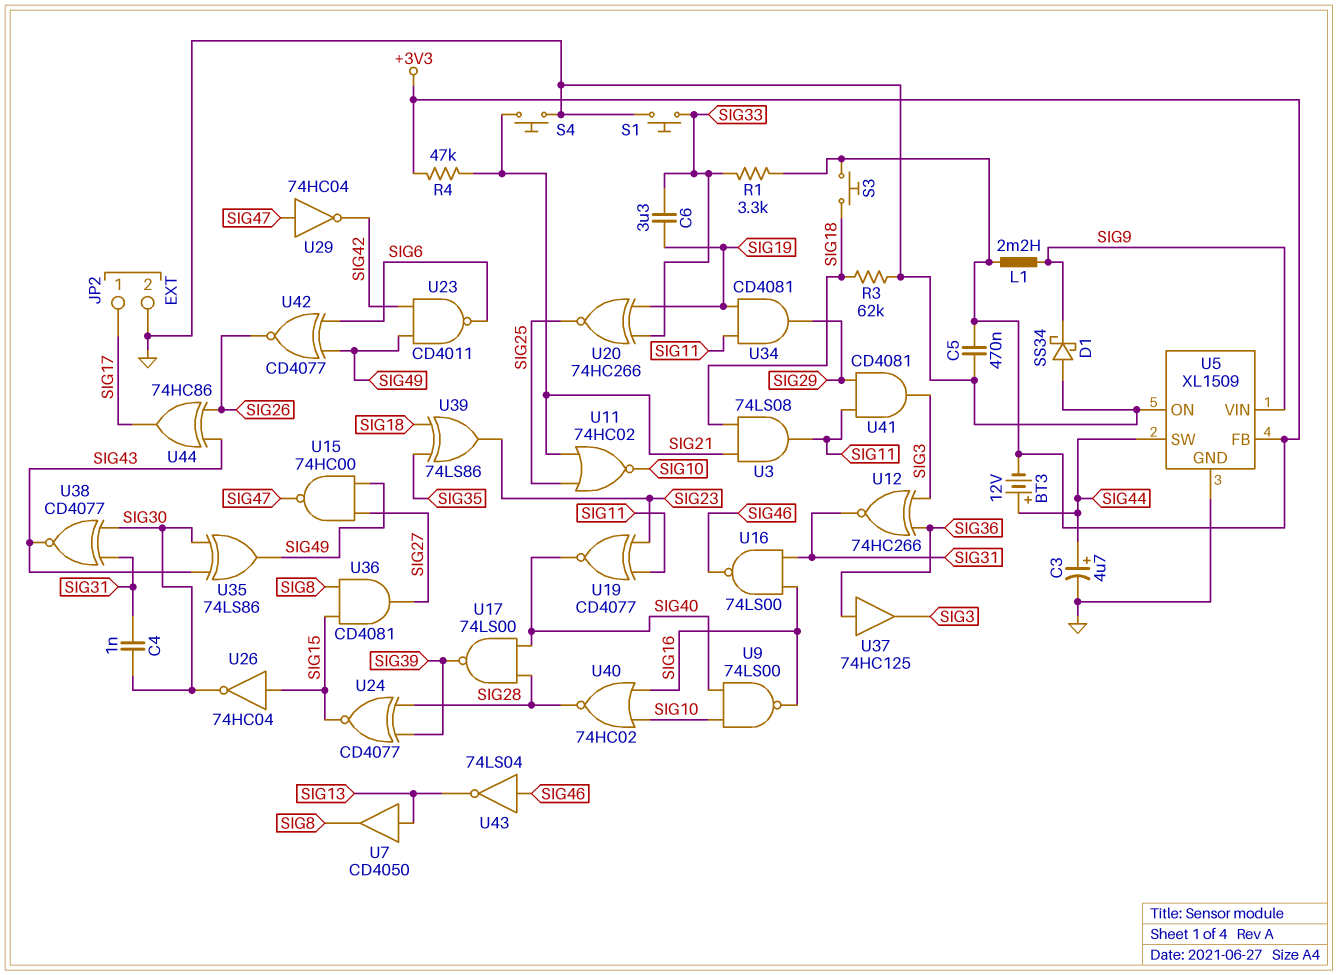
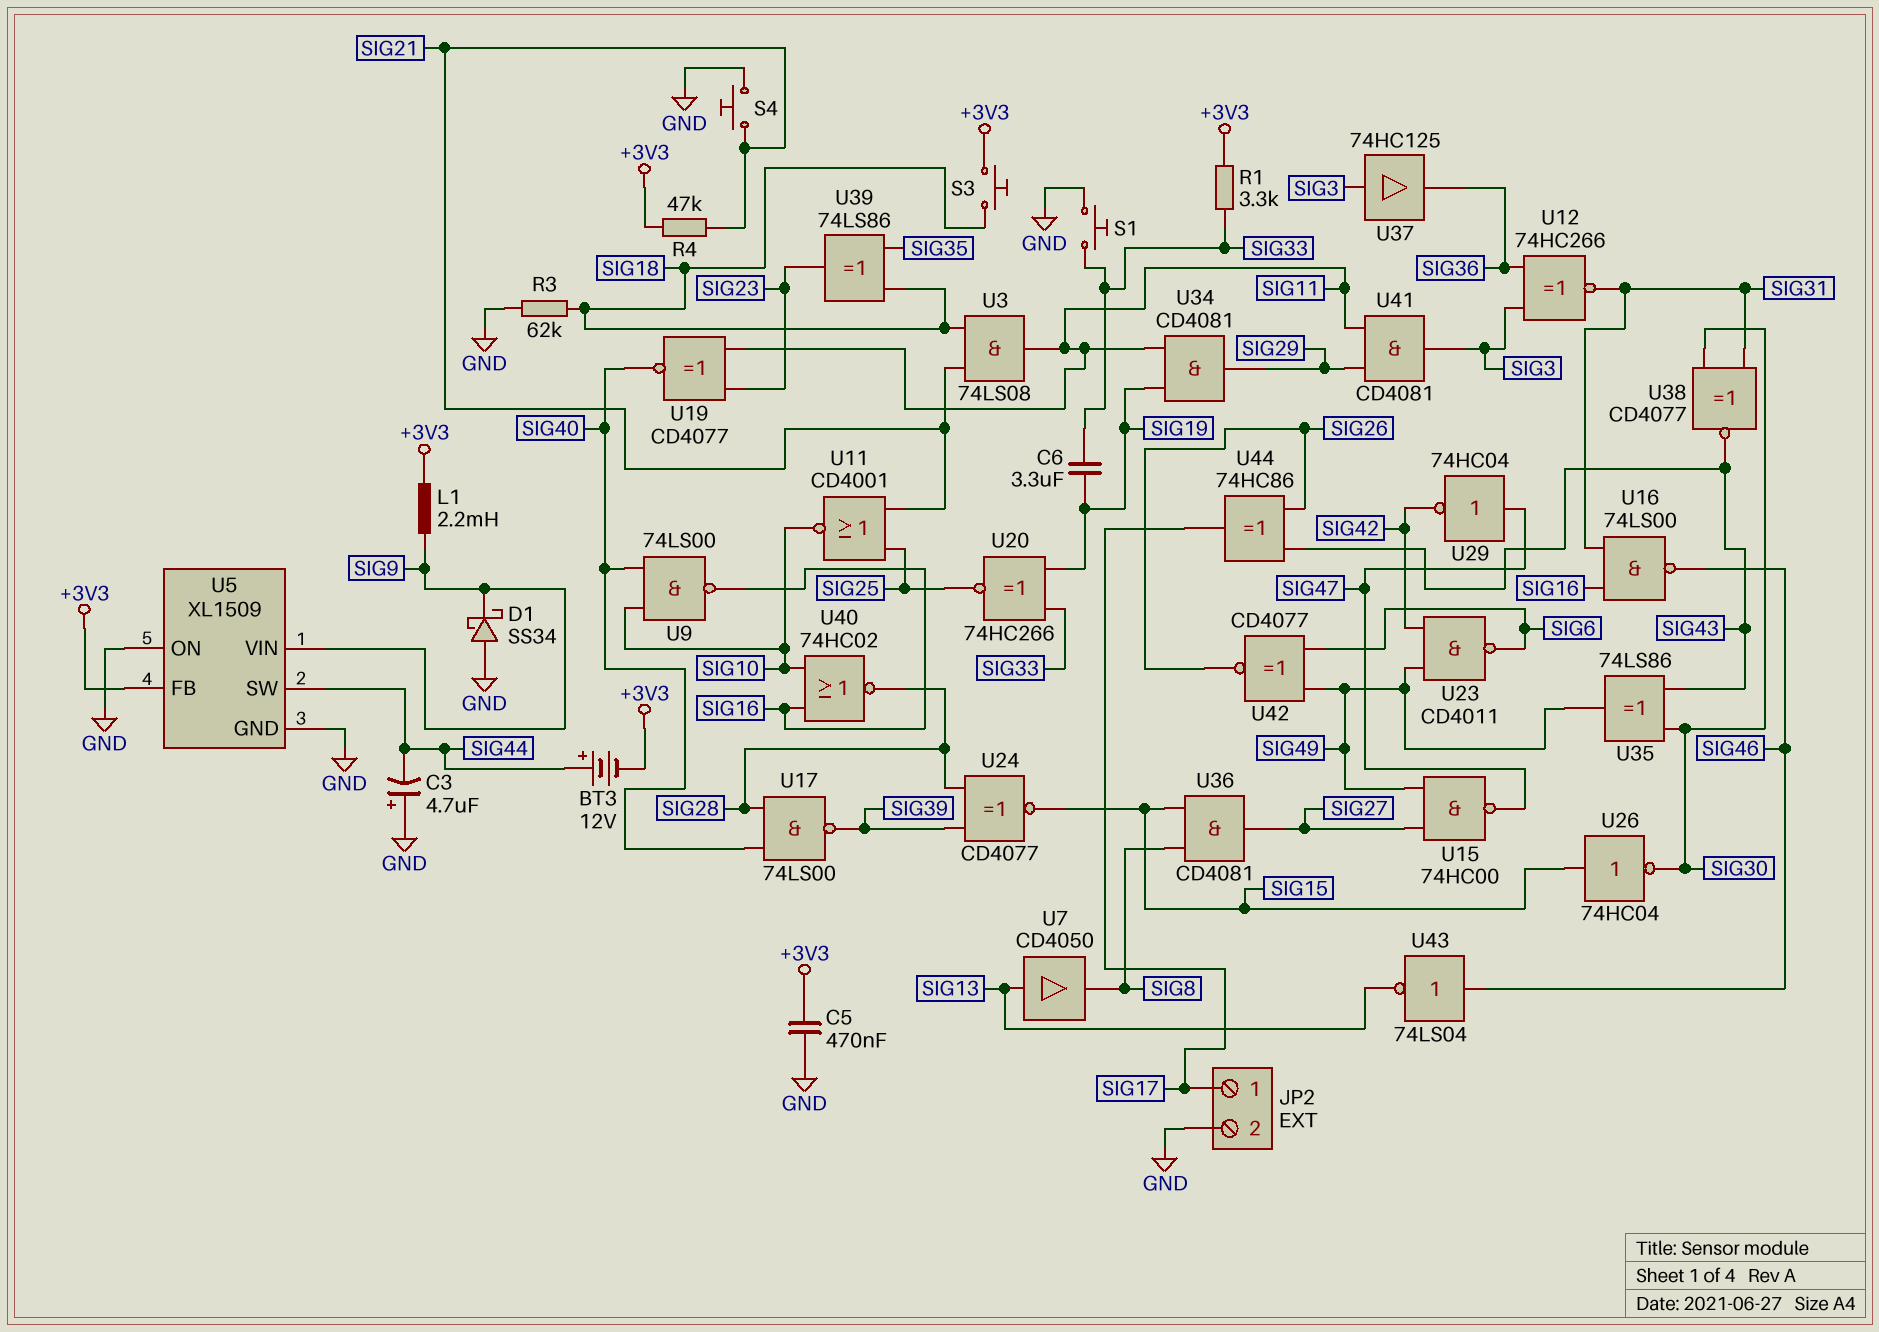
C3: 4.7uF (plus SIG44, minus GND) -> 4.7uF (plus GND, minus SIG44)
C4: 1nF (SIG30, SIG31) -> none
U11: NOR 74HC02 (in SIG21, in SIG25, out SIG10) -> NOR CD4001 (in SIG21, in SIG25, out SIG10)
U37: buffer 74HC125 (in SIG36, out SIG3) -> buffer 74HC125 (in SIG3, out SIG36)

